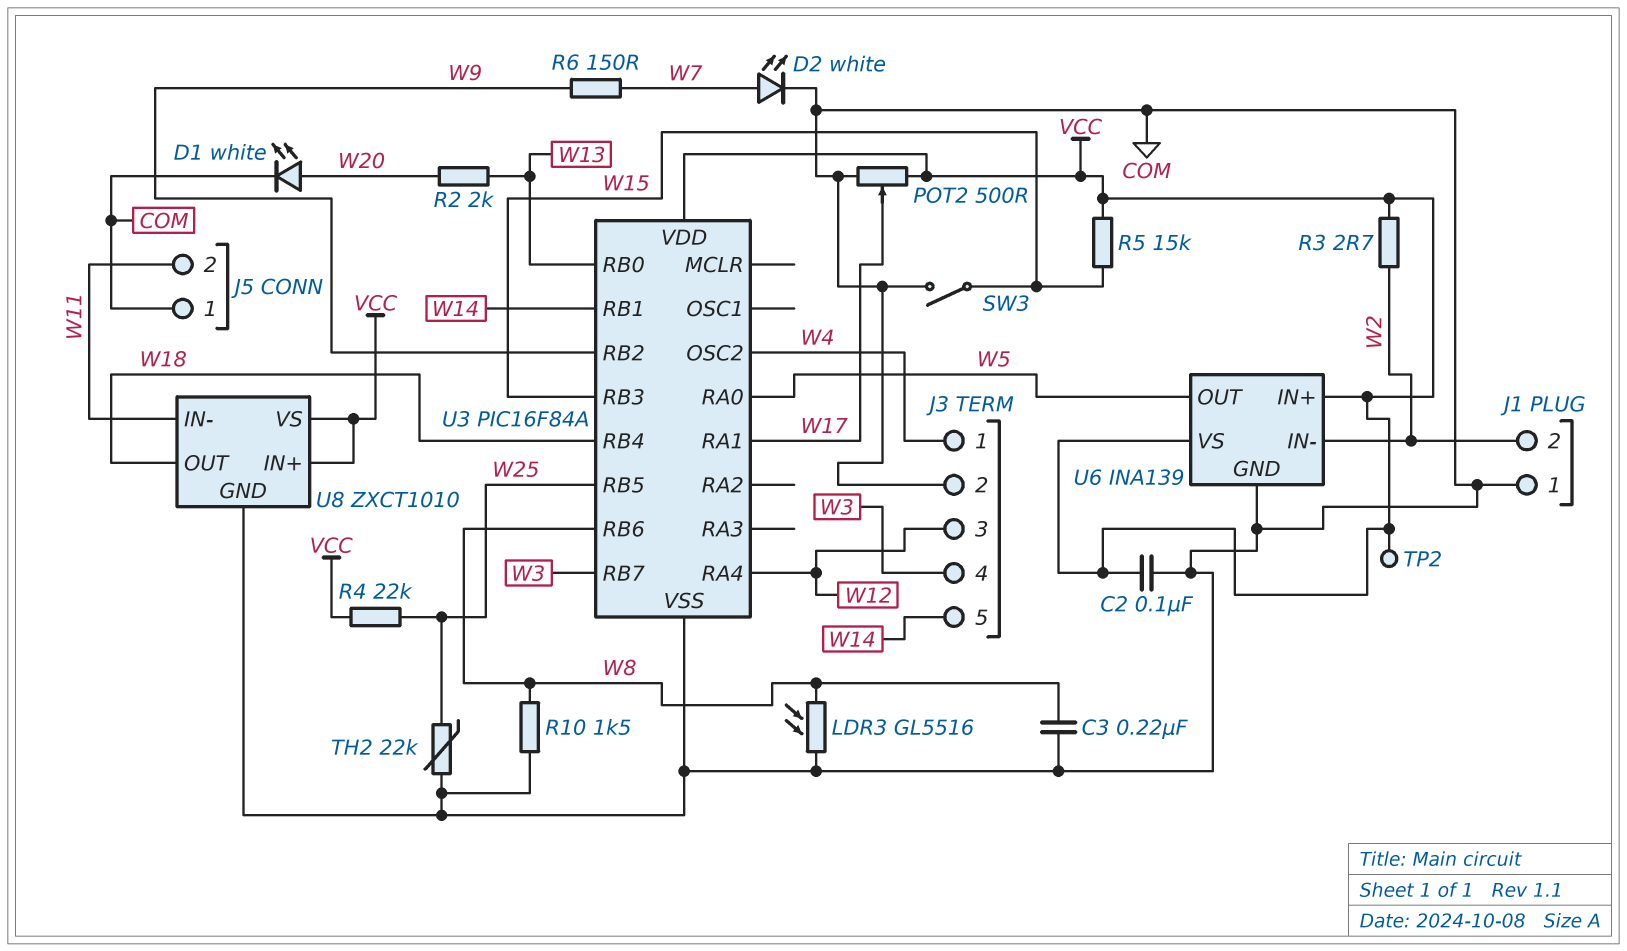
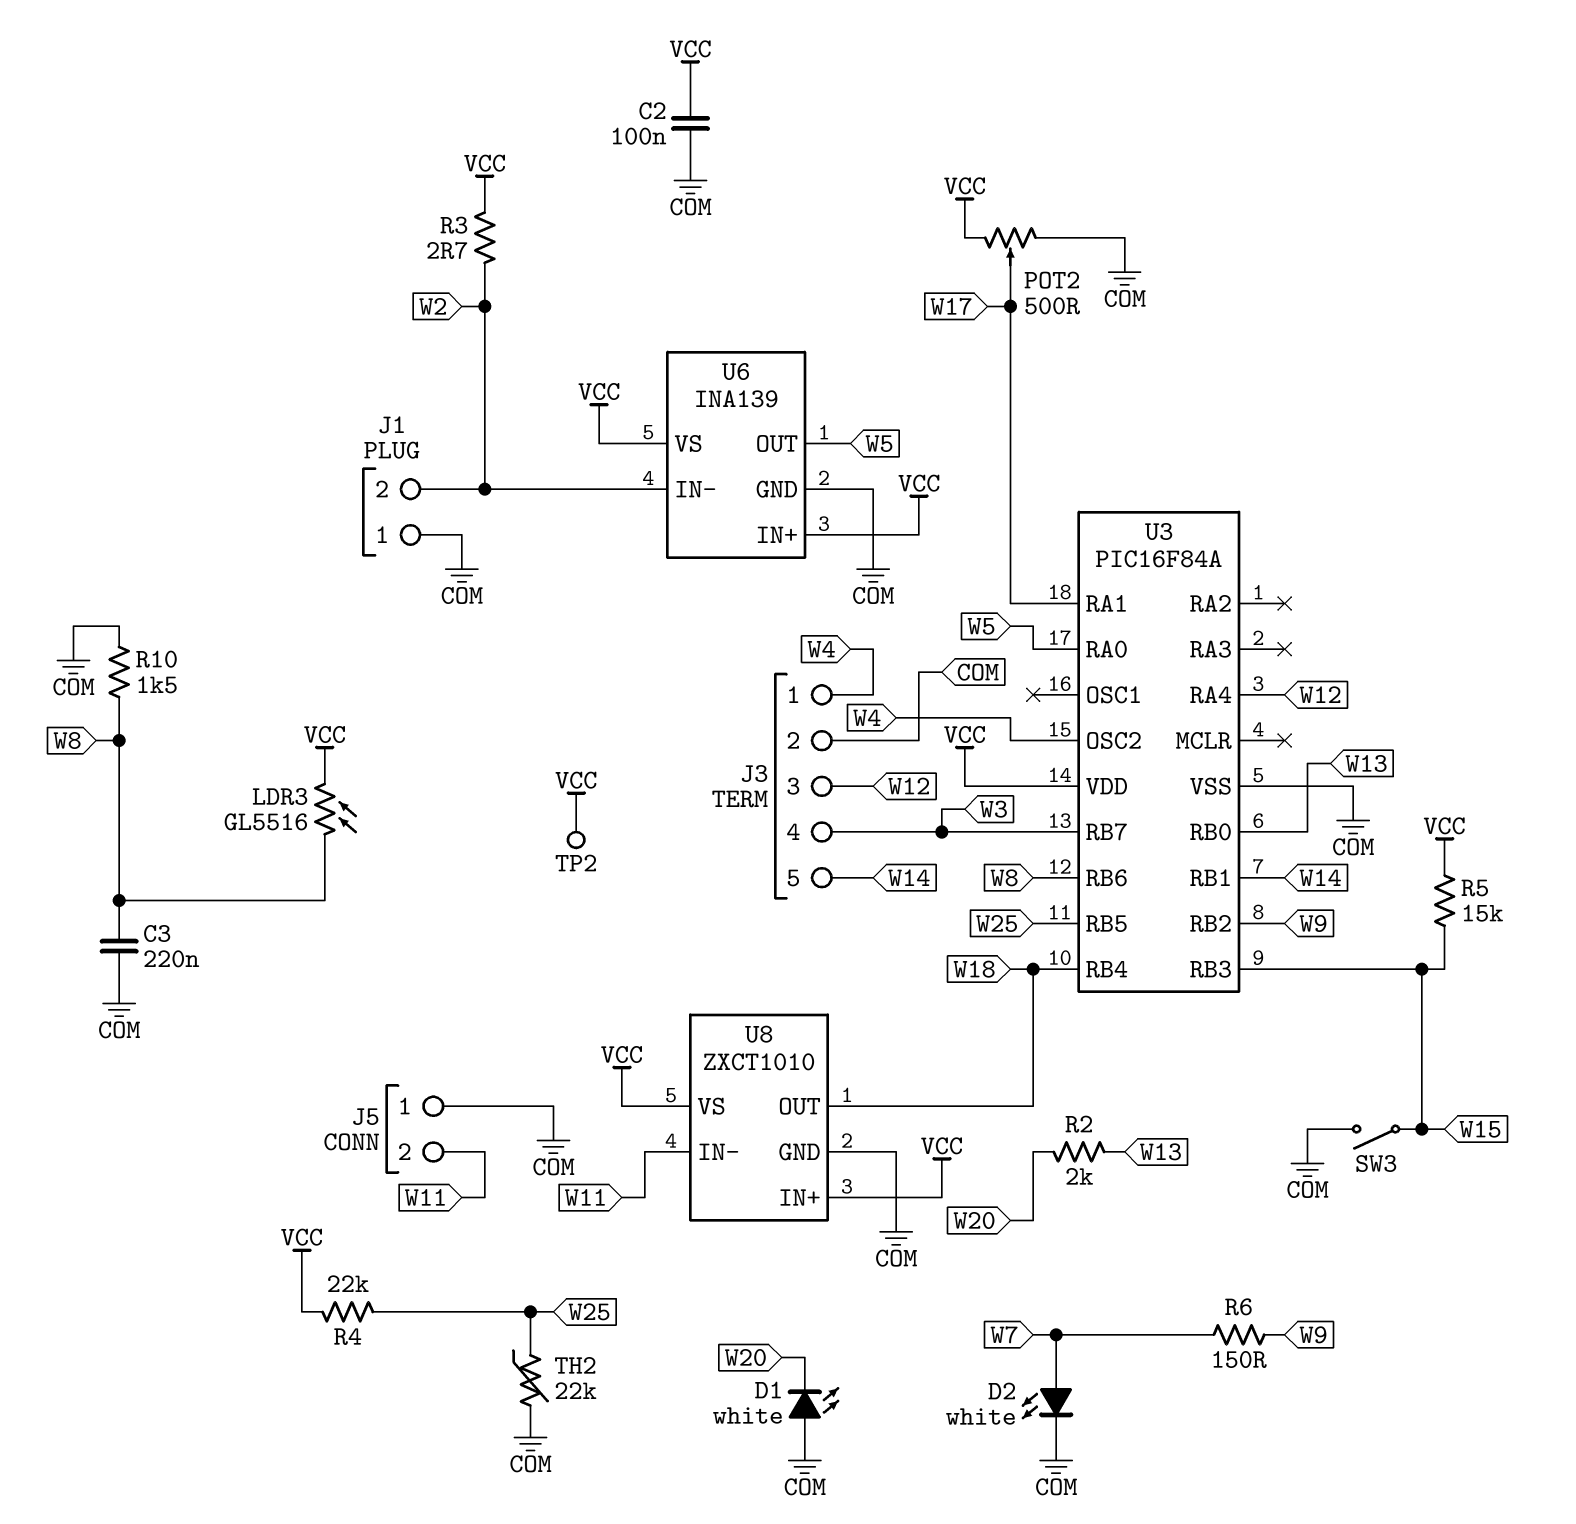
D1: LED white (A W20, K COM) -> LED white (A COM, K W20)
LDR3: GL5516 (COM, W8) -> GL5516 (VCC, W8)

